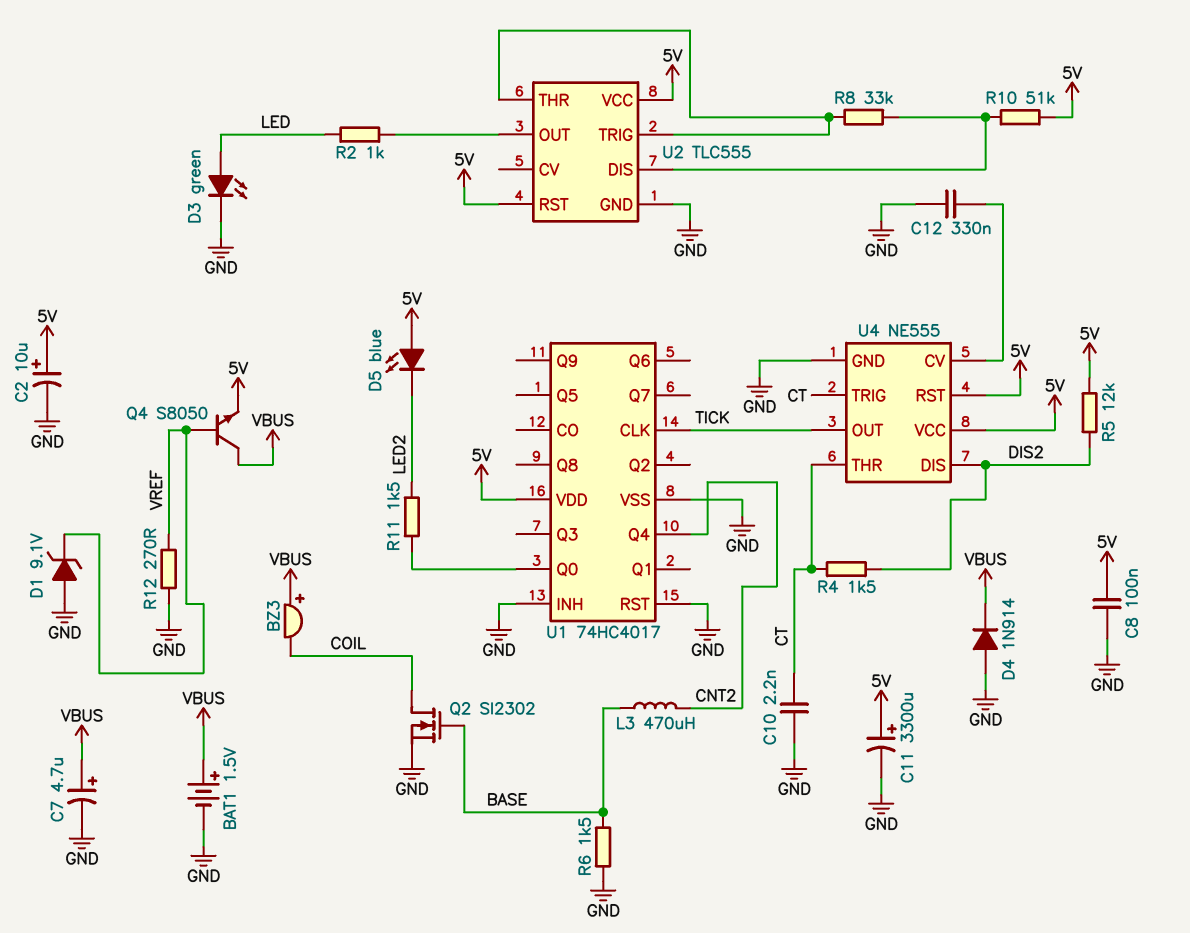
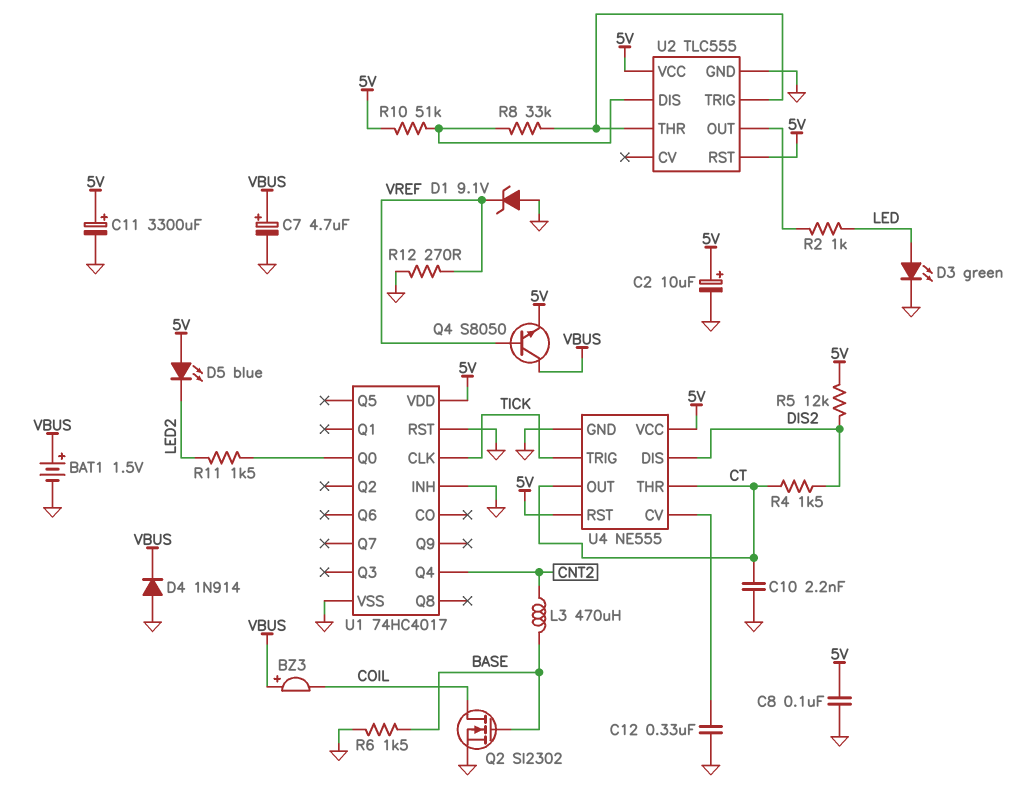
U4 pin OUT: TICK -> CT
U4 pin TRIG: CT -> TICK

